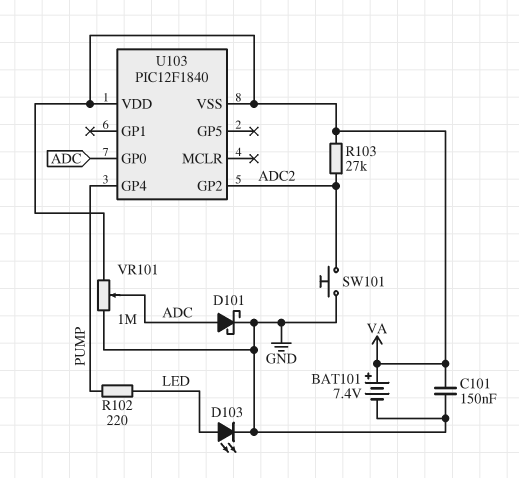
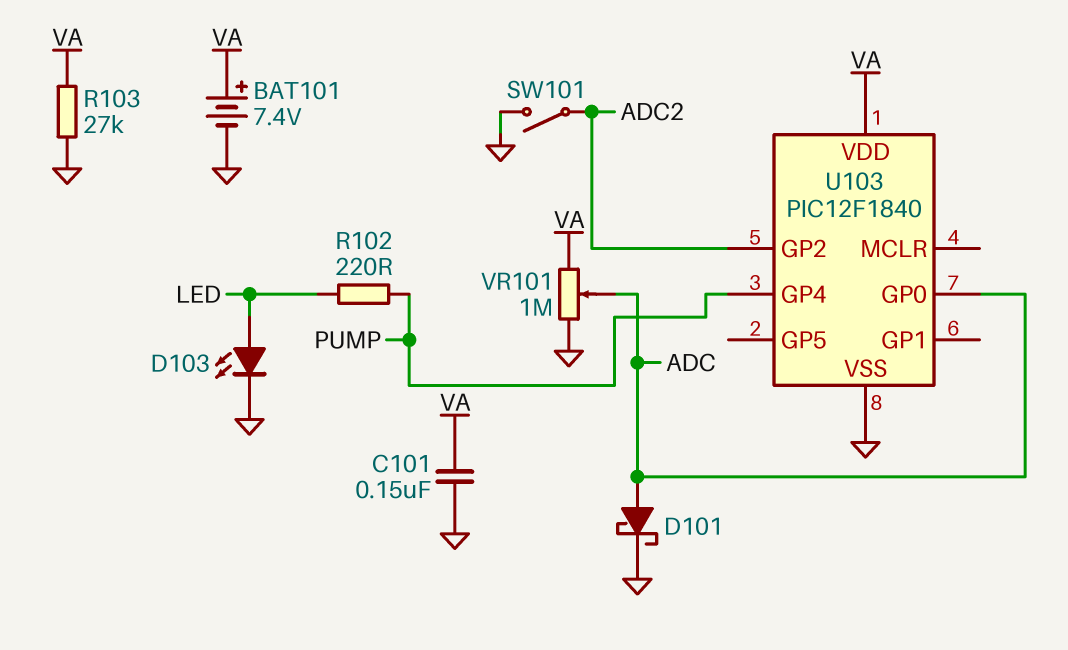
R103: 27k (ADC2, VA) -> 27k (GND, VA)
SW101: button (ADC2, GND) -> switch (ADC2, GND)
U103 pin VSS: VA -> GND

